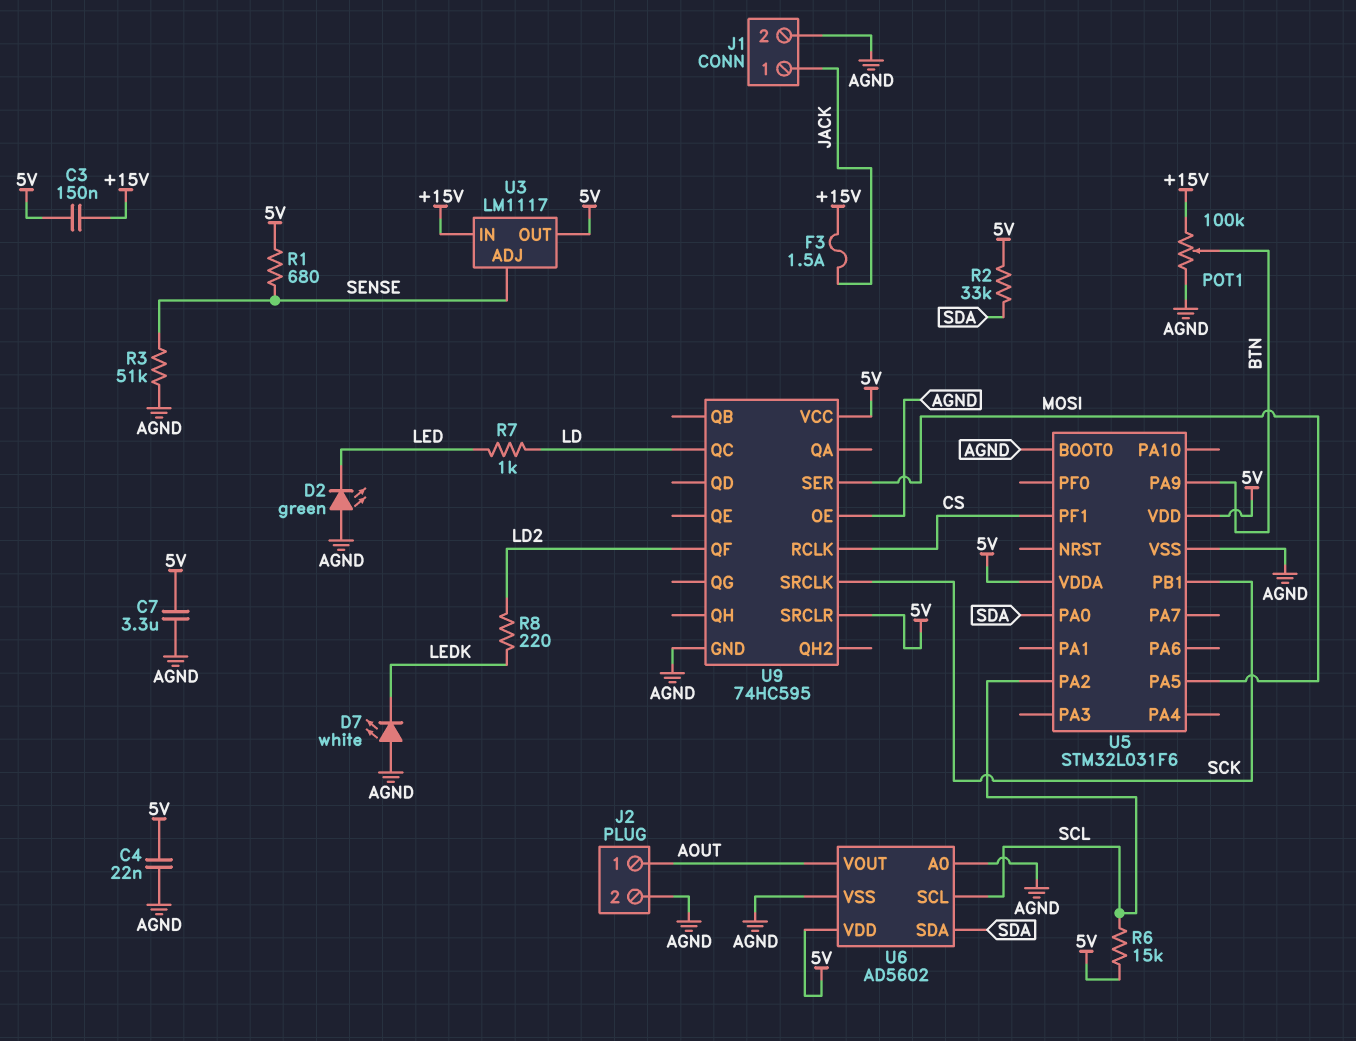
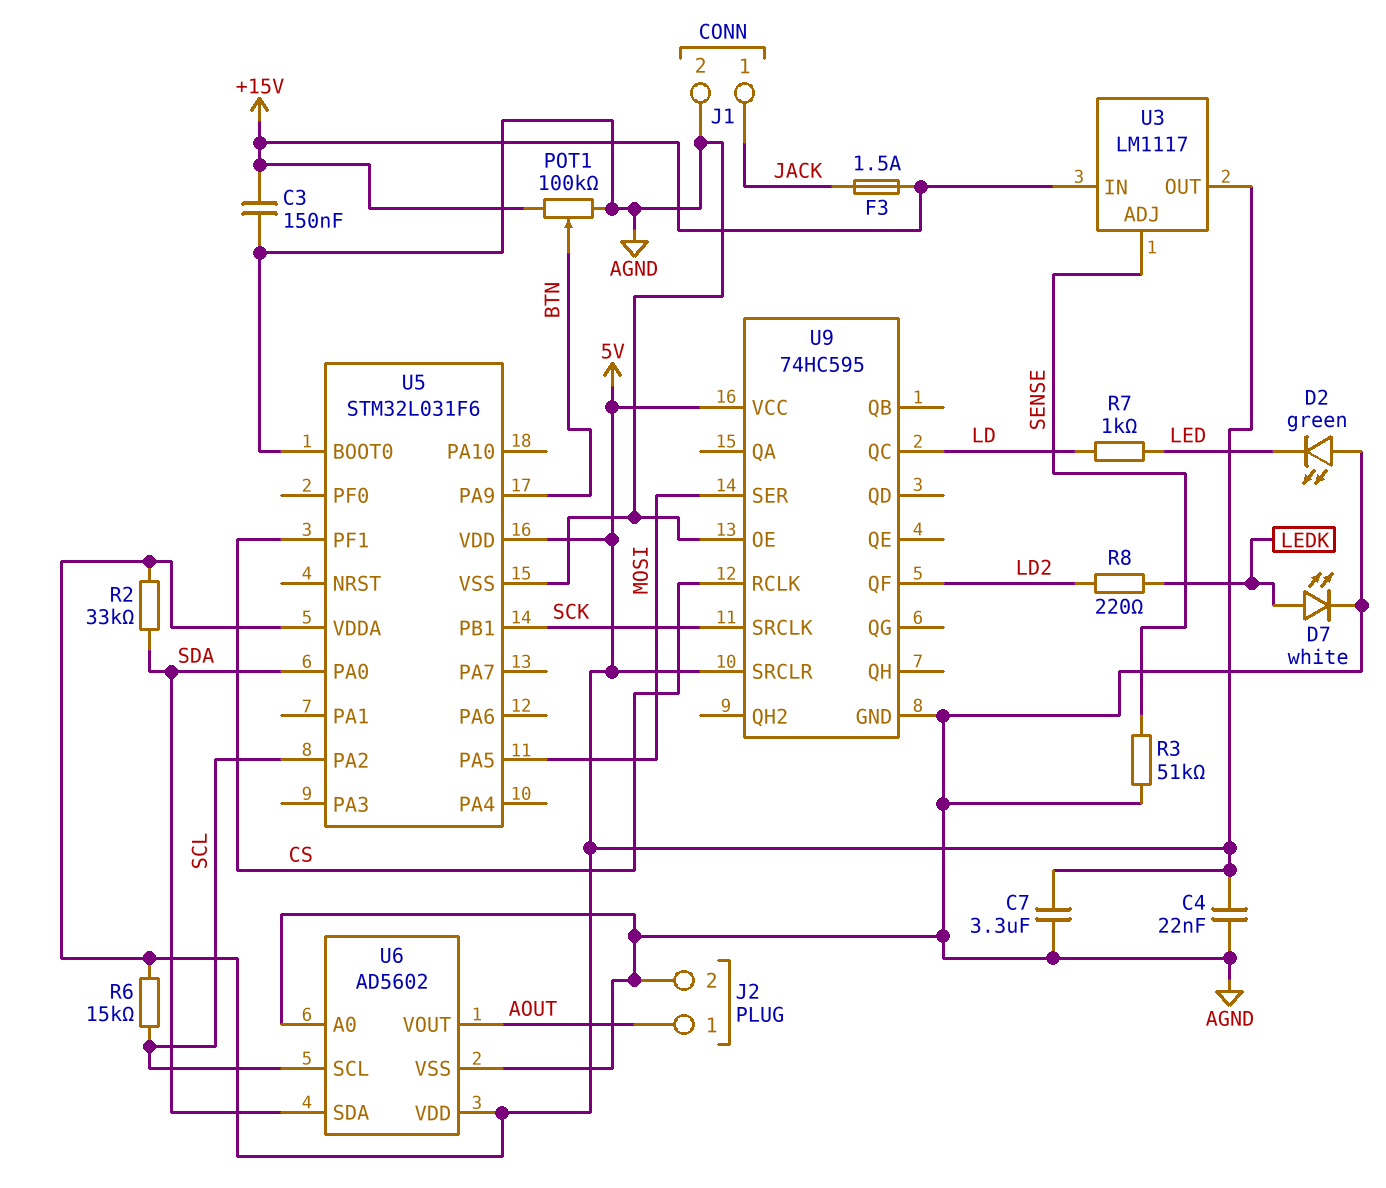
C3: 150nF (+15V, 5V) -> 150nF (+15V, AGND)
D7: LED white (A AGND, K LEDK) -> LED white (A LEDK, K AGND)
R1: 680 (5V, SENSE) -> none

